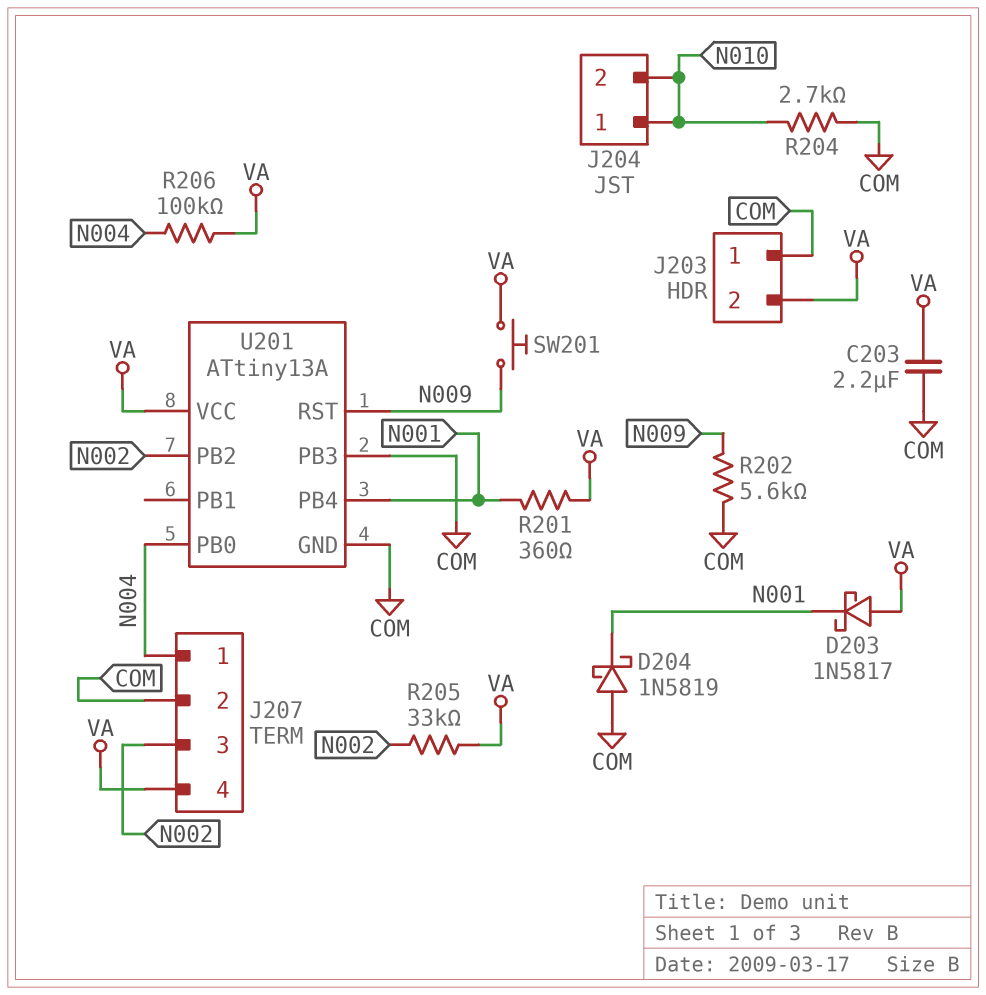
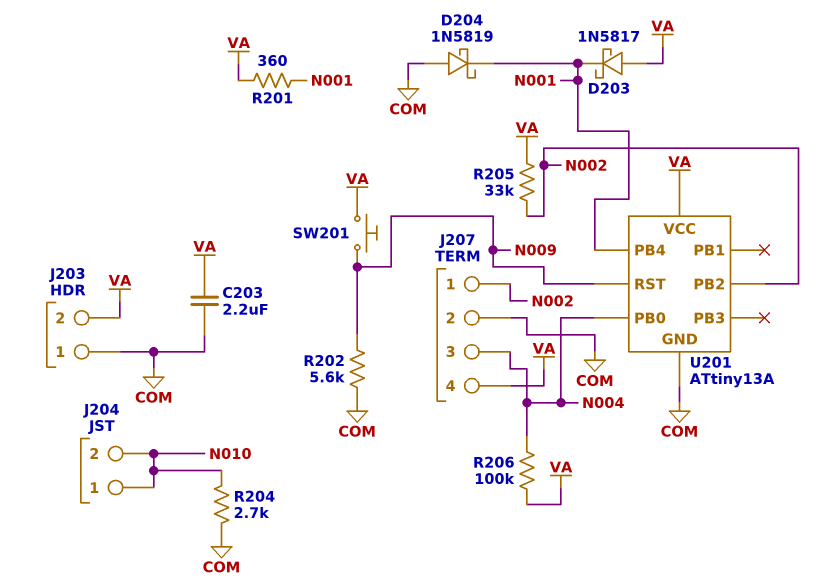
J207 pin 1: N004 -> N002
J207 pin 3: N002 -> N004
U201 pin PB3: COM -> none

